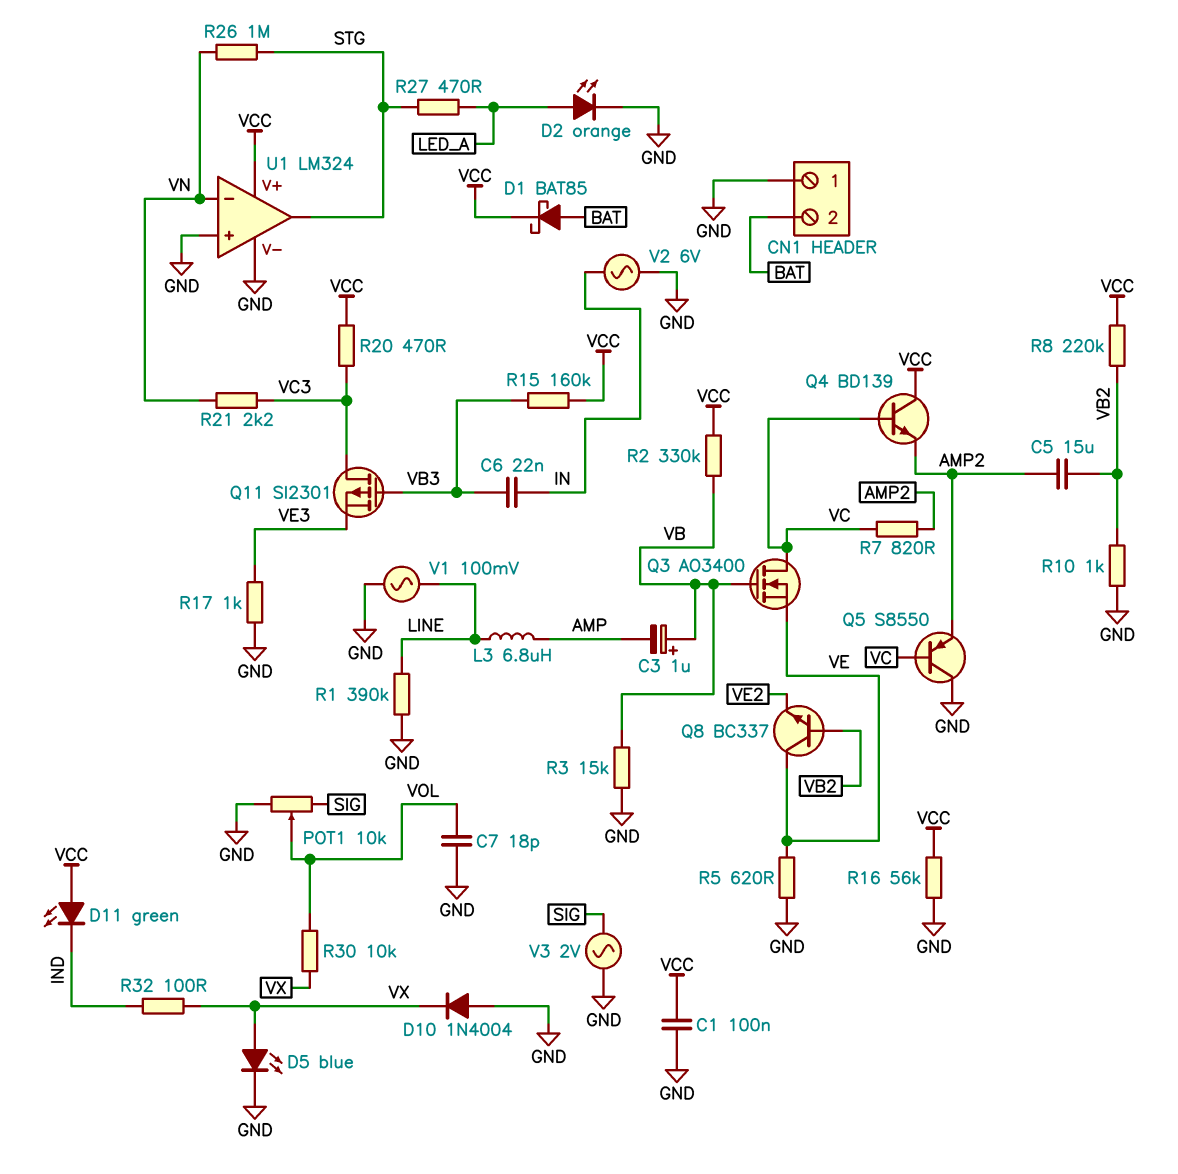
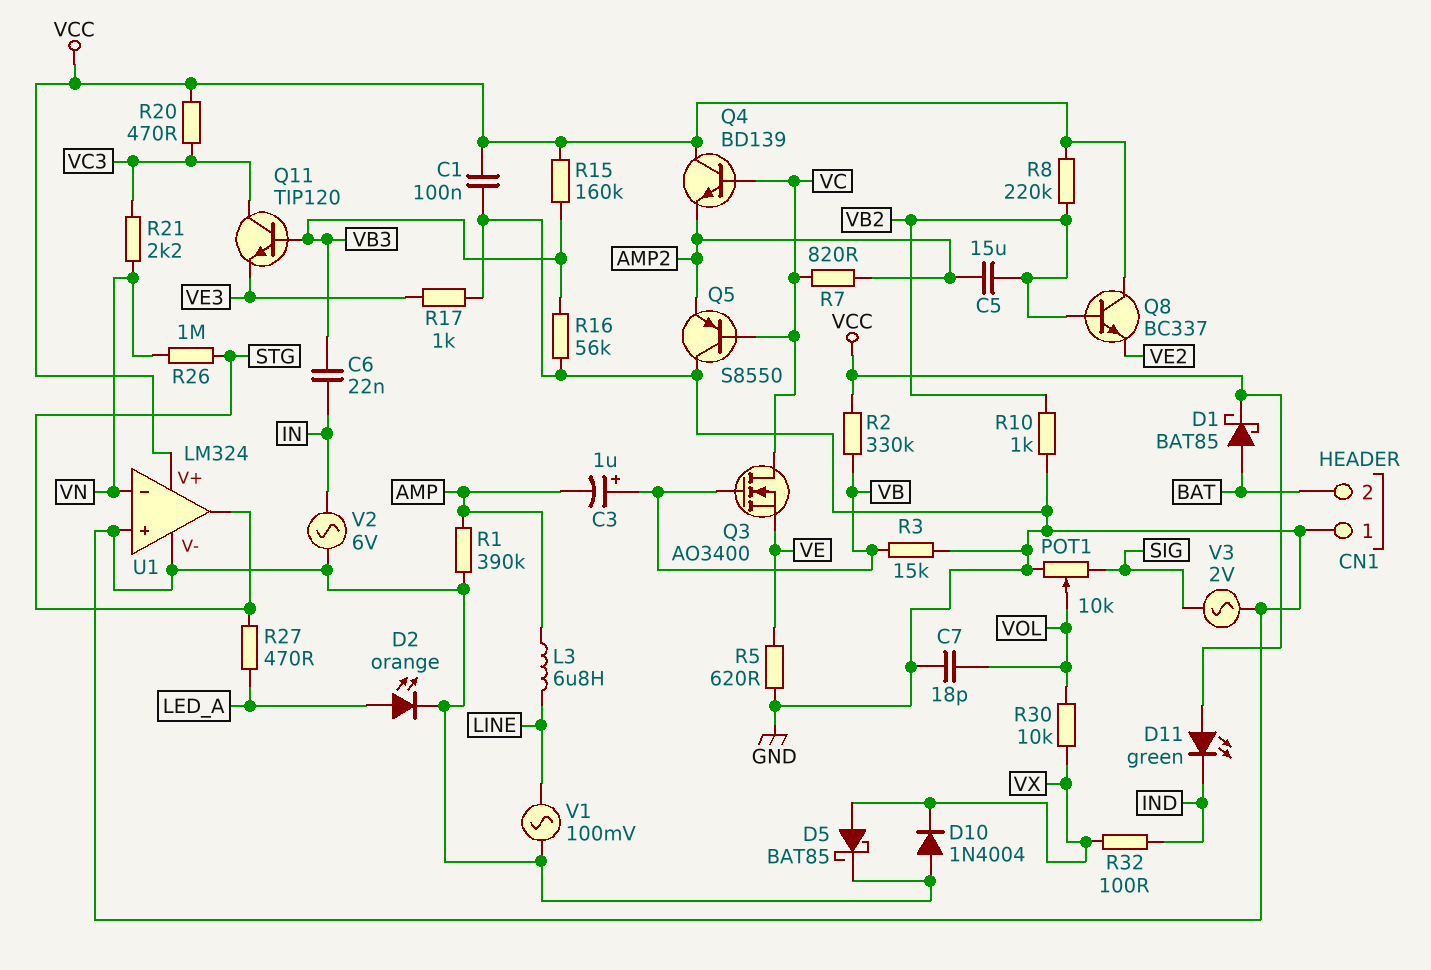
D5: LED blue (A VX, K GND) -> schottky BAT85 (A VX, K GND)
Q8: NPN BC337 (B VB2, C VE, E VE2) -> NPN BC337 (B VB2, C VCC, E VE2)
Q11: PMOS SI2301 (G VB3, D VC3, S VE3) -> NPN TIP120 (B VB3, C VC3, E VE3)
R1: 390k (GND, LINE) -> 390k (AMP, GND)
R16: 56k (GND, VCC) -> 56k (GND, VB3)

